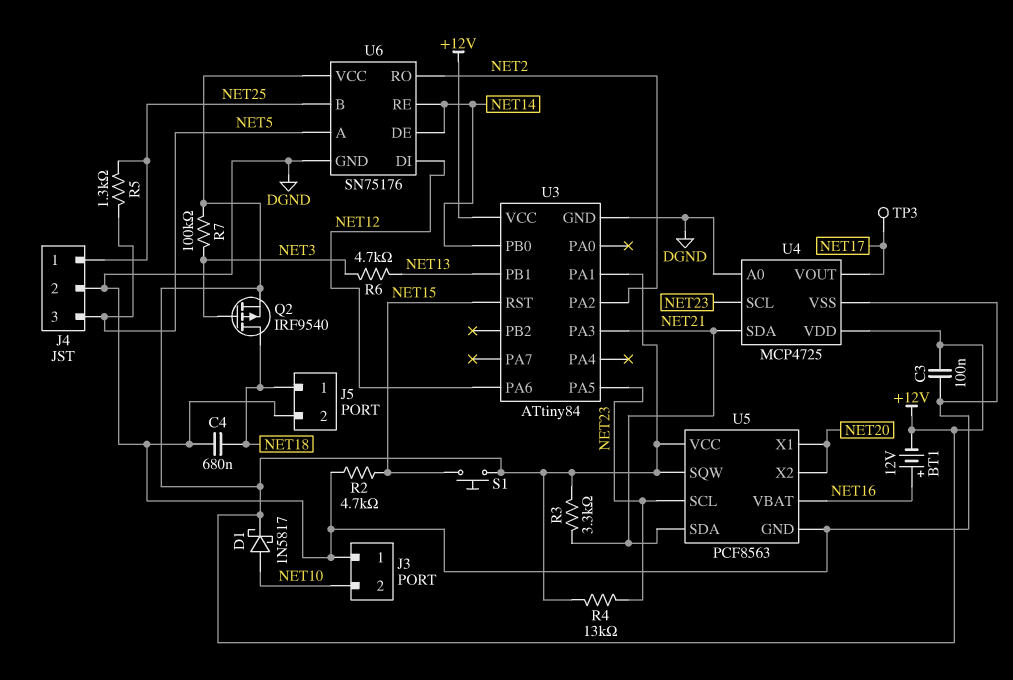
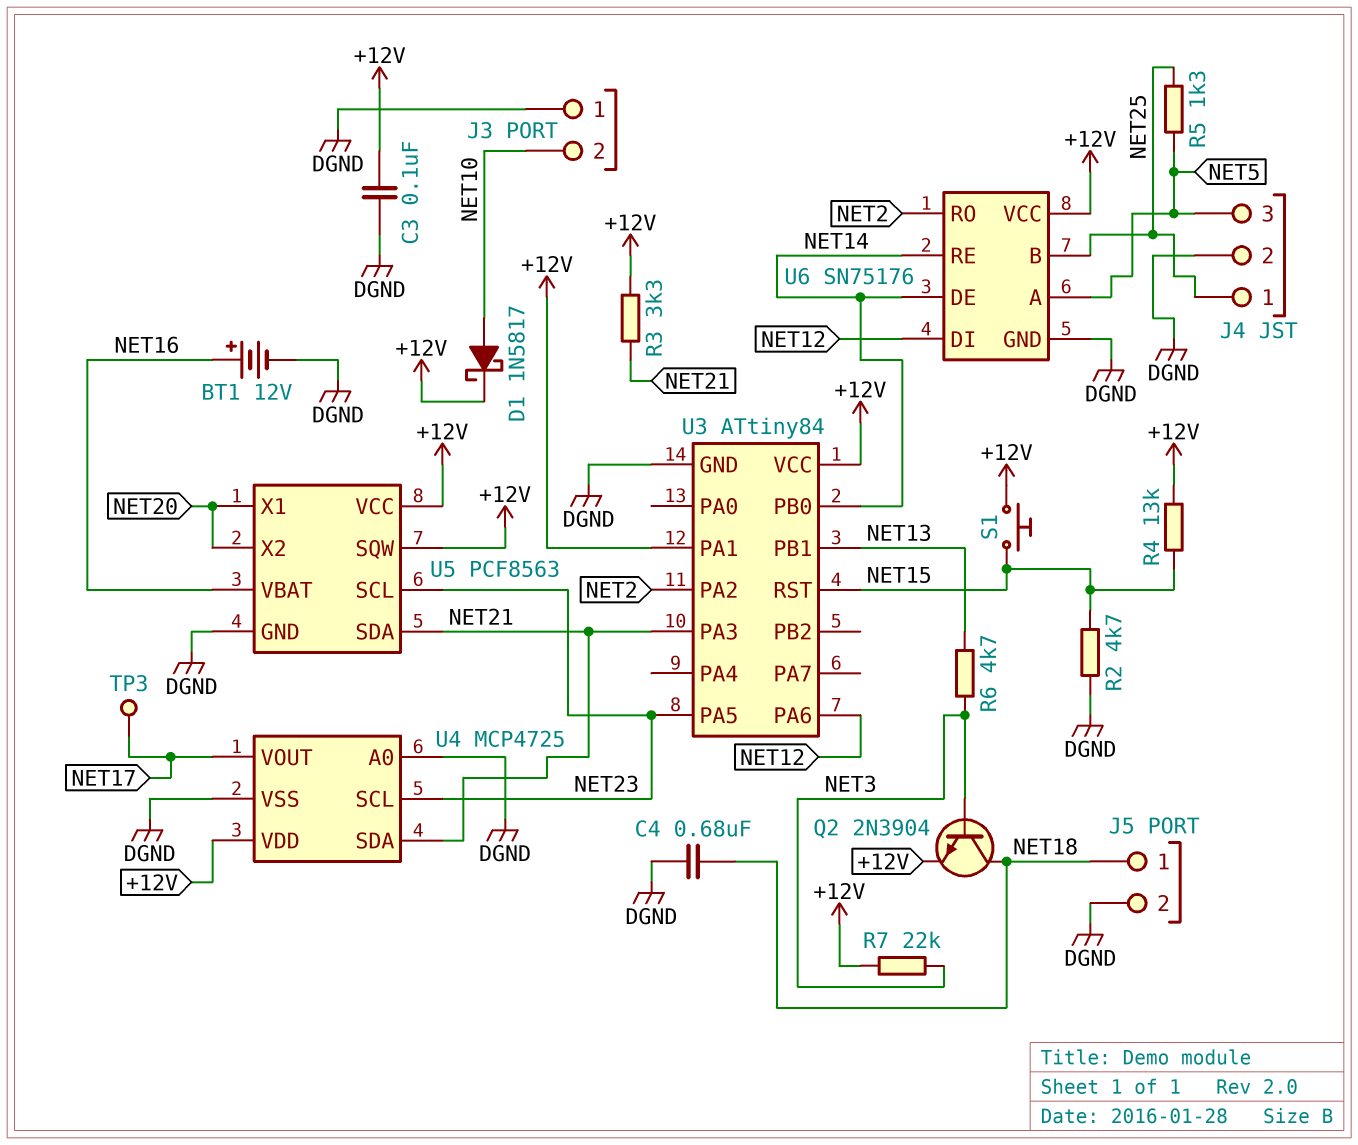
BT1: 12V (plus NET16, minus +12V) -> 12V (plus NET16, minus DGND)
Q2: PMOS IRF9540 (G NET3, D NET18, S +12V) -> NPN 2N3904 (B NET3, C NET18, E +12V)
R4: 13k (+12V, NET23) -> 13k (+12V, NET15)
R7: 100k (+12V, NET3) -> 22k (+12V, NET3)

